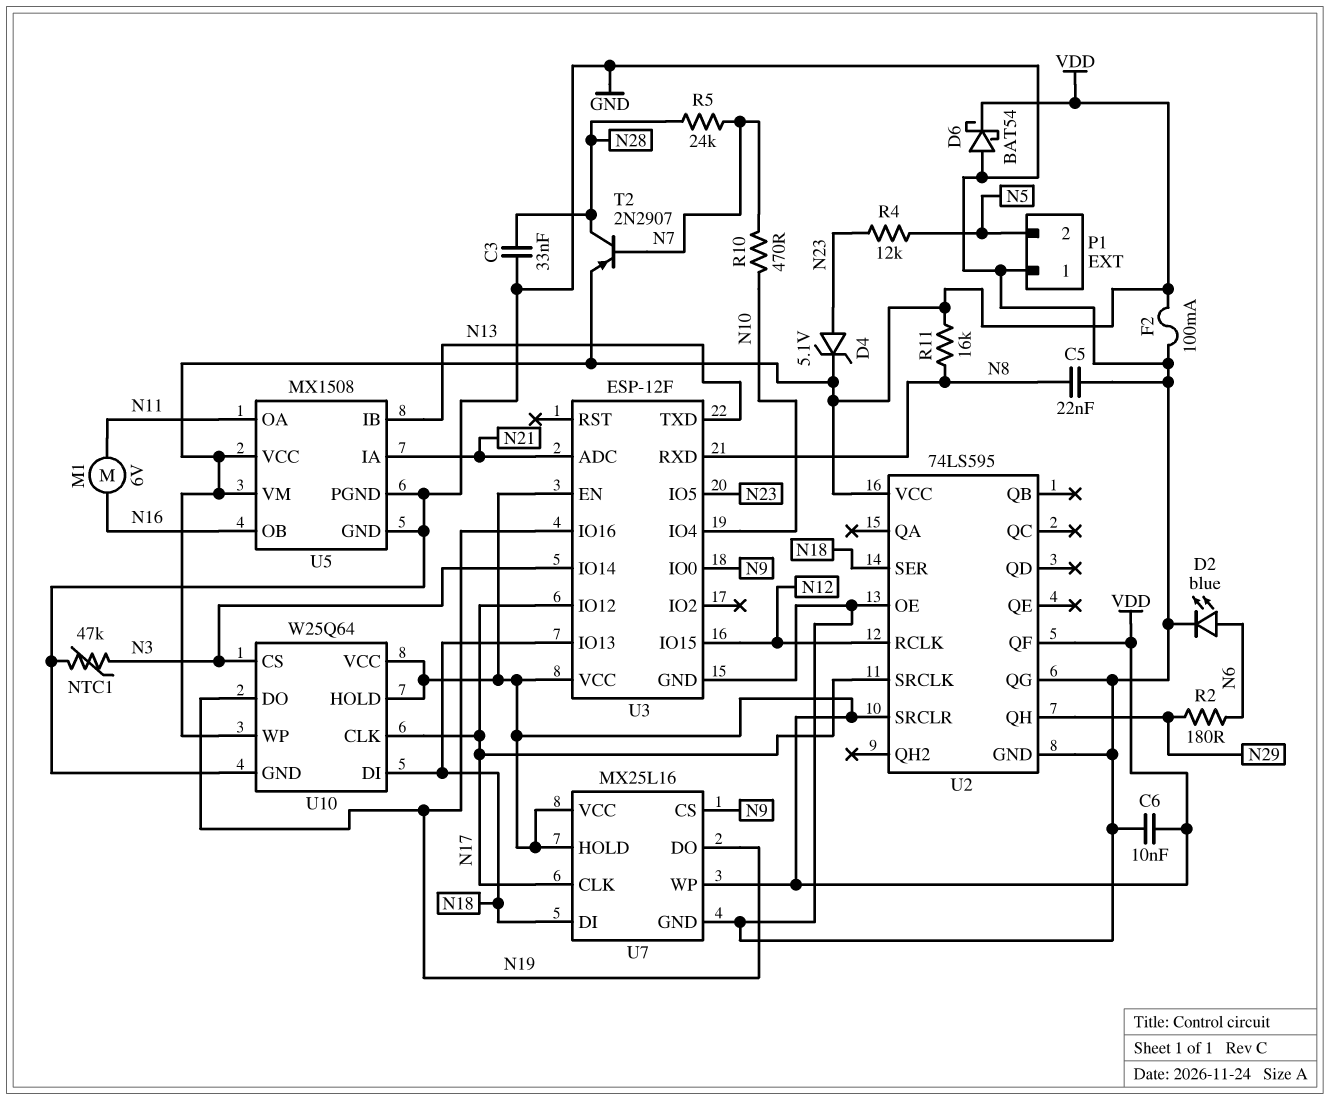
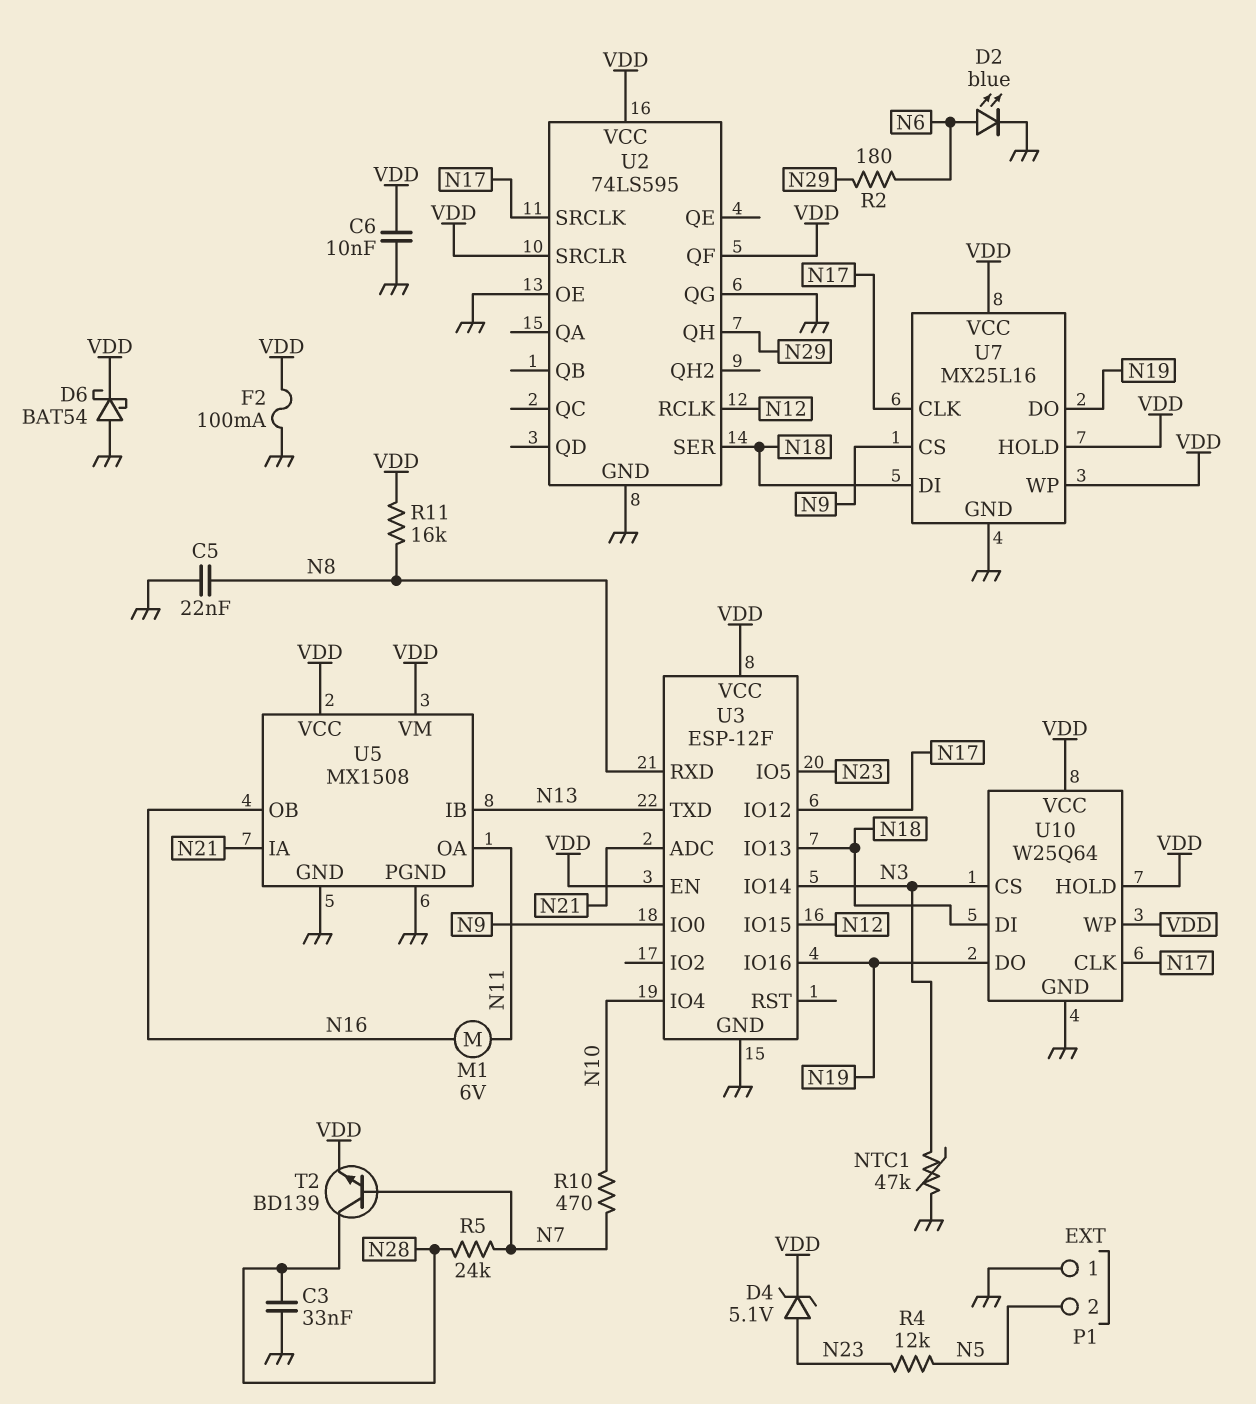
T2: PNP 2N2907 (B N7, C N28, E VDD) -> NPN BD139 (B N7, C N28, E VDD)

